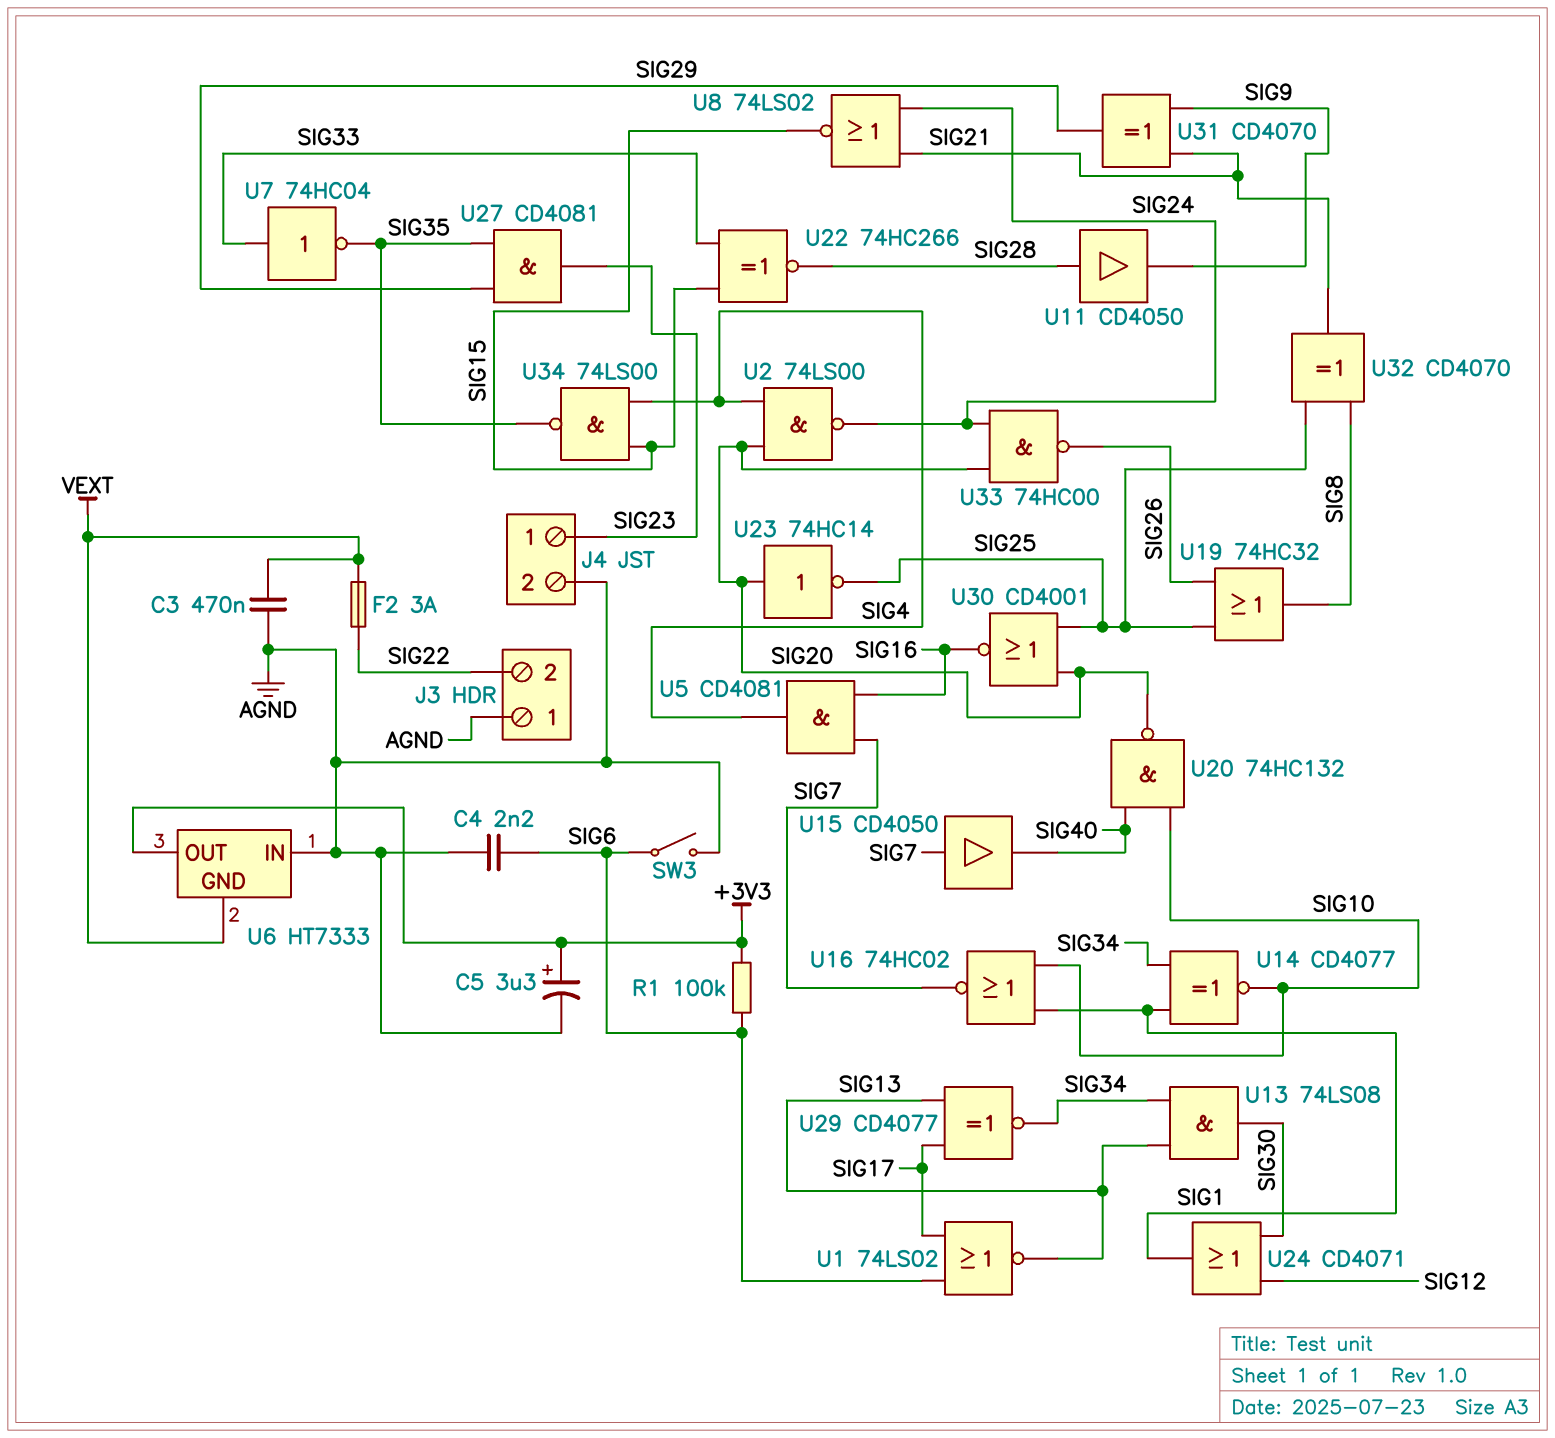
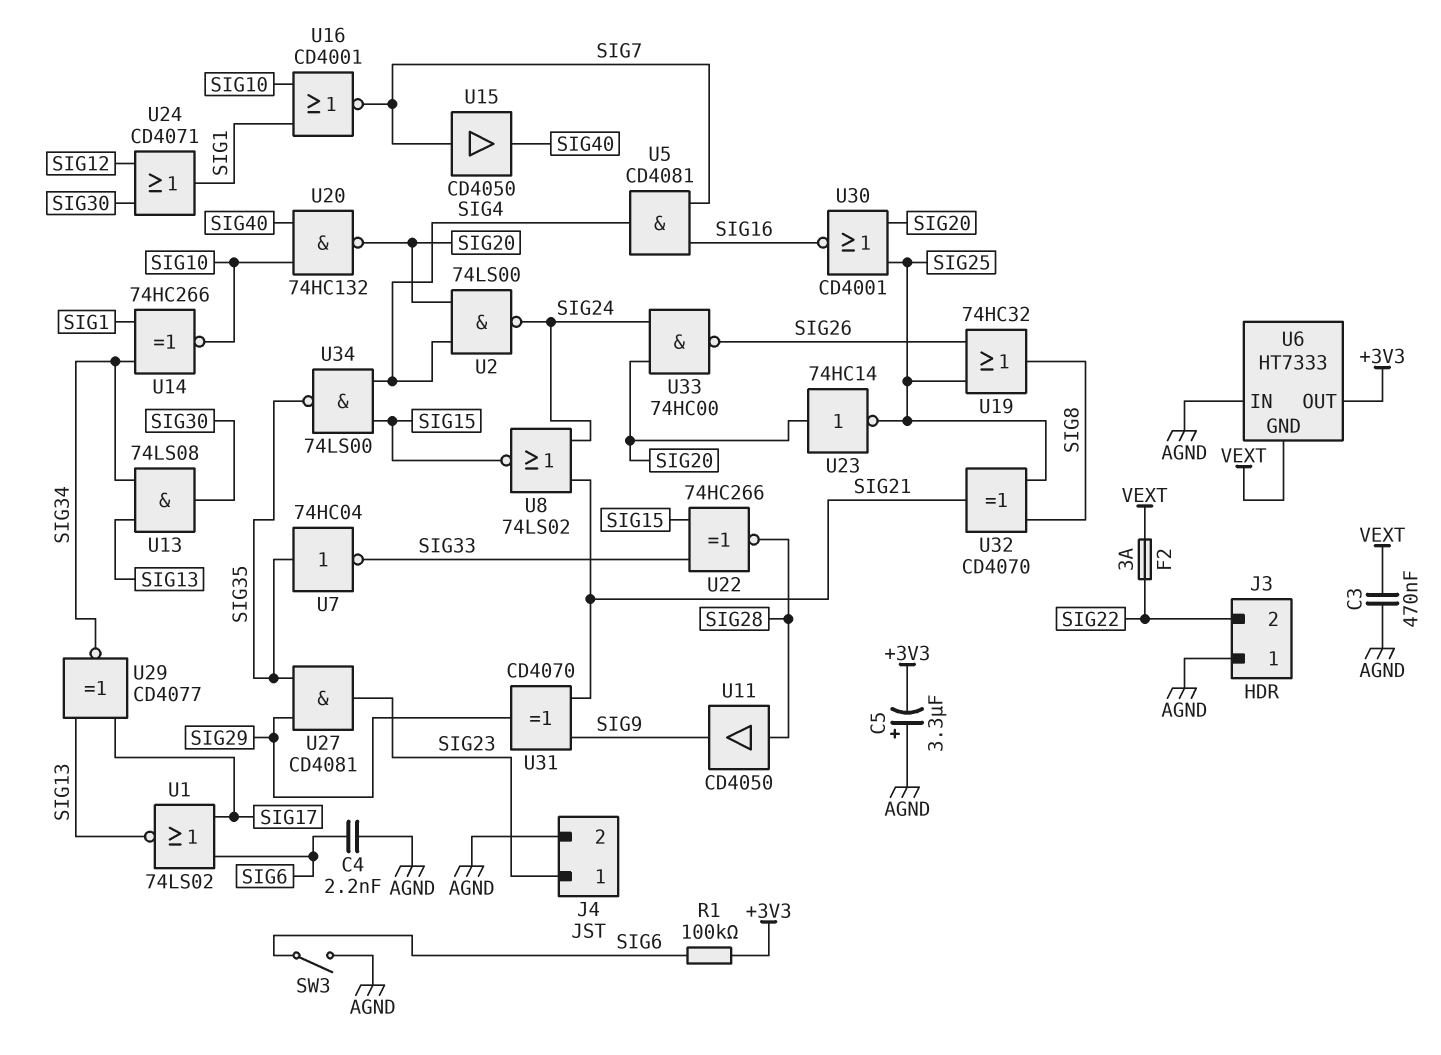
C5: 3.3uF (plus +3V3, minus AGND) -> 3.3uF (plus AGND, minus +3V3)
U7: NOT 74HC04 (in SIG33, out SIG35) -> NOT 74HC04 (in SIG35, out SIG33)
U14: XNOR CD4077 (in SIG1, in SIG34, out SIG10) -> XNOR 74HC266 (in SIG1, in SIG34, out SIG10)
U16: NOR 74HC02 (in SIG1, in SIG10, out SIG7) -> NOR CD4001 (in SIG1, in SIG10, out SIG7)

